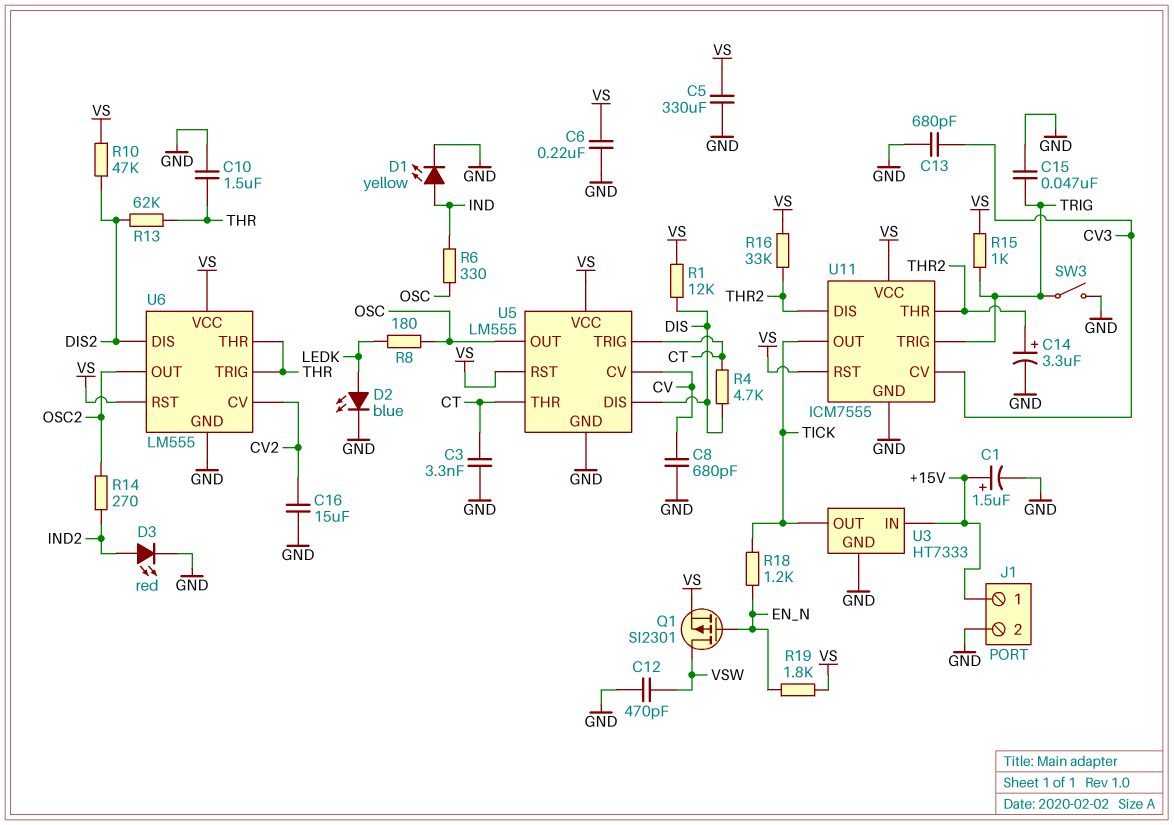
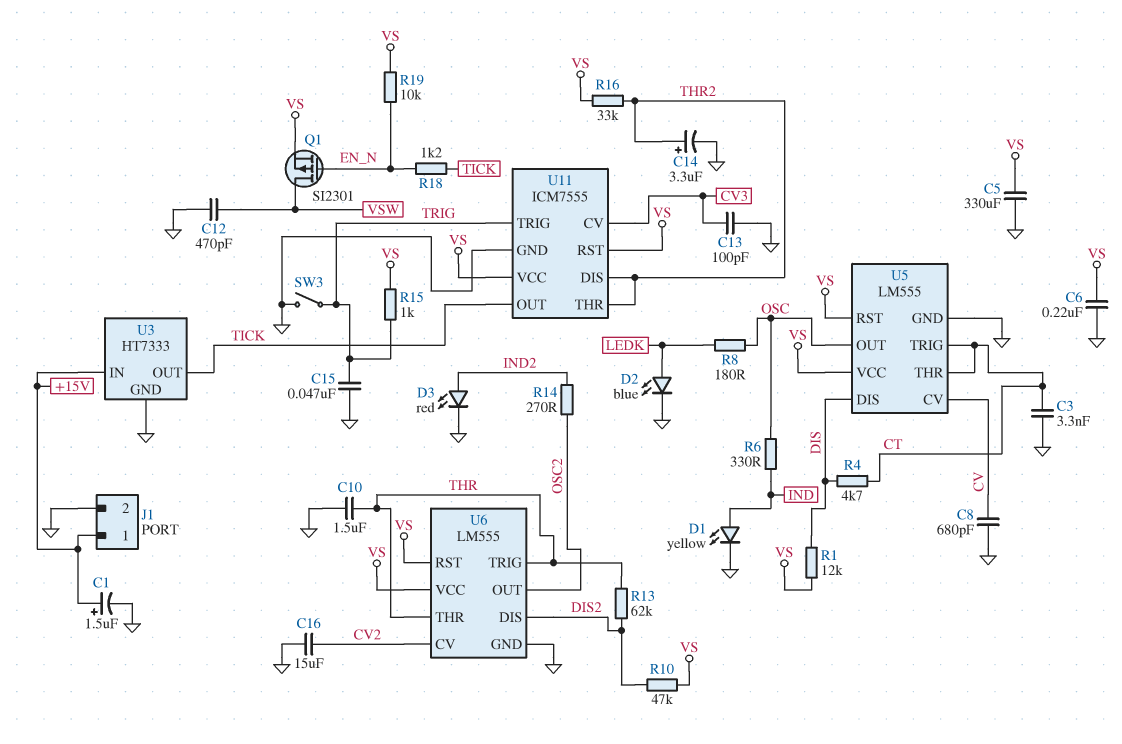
C13: 680pF (CV3, GND) -> 100pF (CV3, GND)
R19: 1.8k (EN_N, VS) -> 10k (EN_N, VS)

